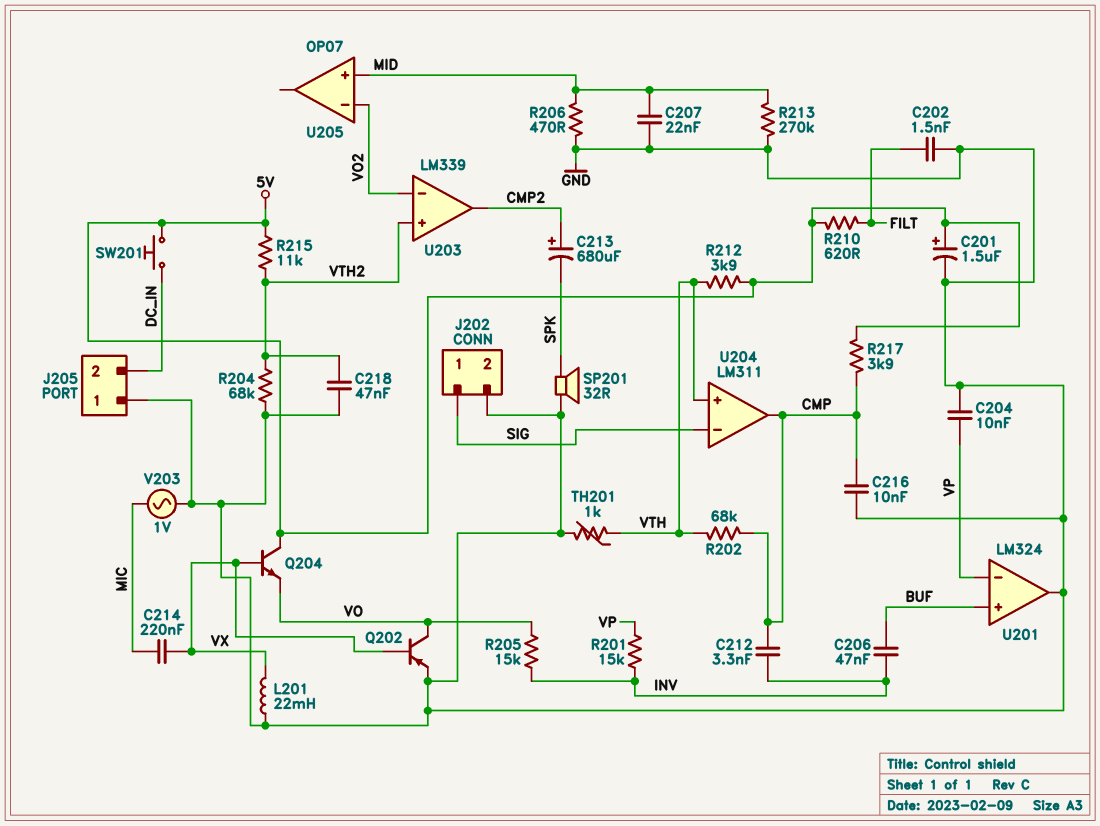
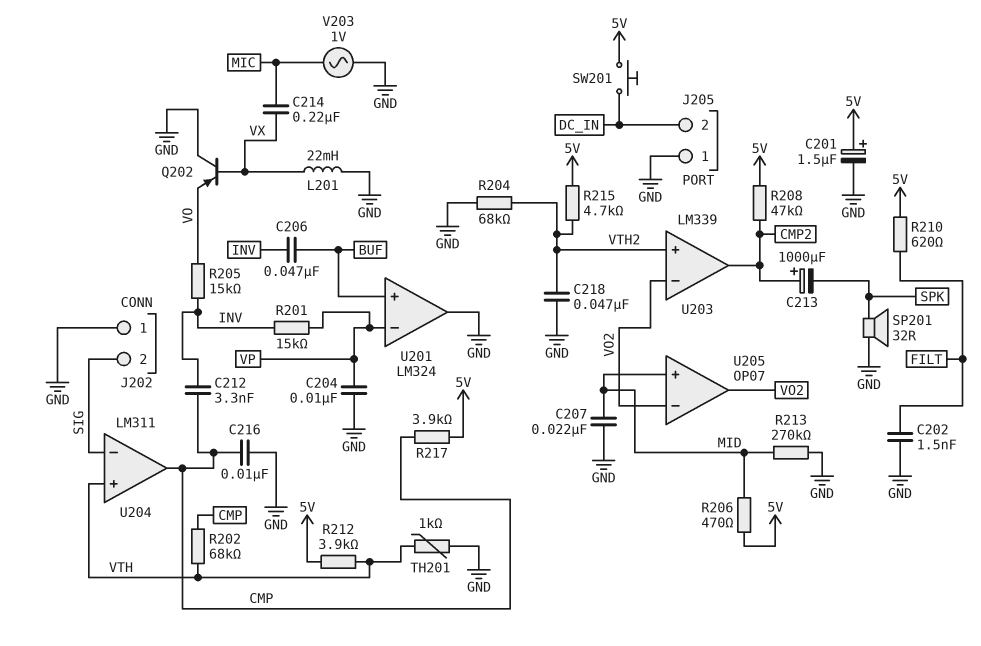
C213: 680uF (plus CMP2, minus SPK) -> 1000uF (plus CMP2, minus SPK)
J202 pin 1: SIG -> GND
J202 pin 2: GND -> SIG
Q202: PNP (B VX, C VO, E GND) -> PNP (B VX, C GND, E VO)
Q204: NPN (B VX, C 5V, E VO) -> none
R206: 470 (GND, MID) -> 470 (5V, MID)
R208: none -> 47k (5V, CMP2)
R215: 11k (5V, VTH2) -> 4.7k (5V, VTH2)
U205 pin out: none -> VO2

